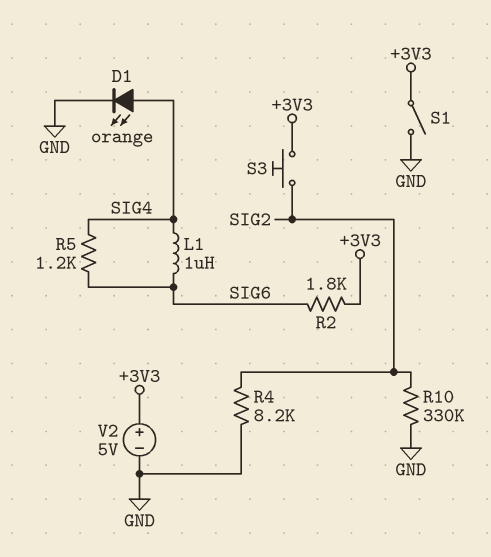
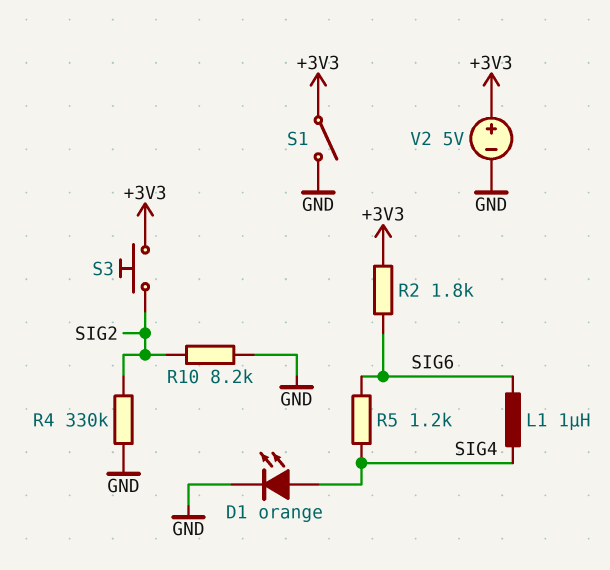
R4: 8.2k (GND, SIG2) -> 330k (GND, SIG2)
R10: 330k (GND, SIG2) -> 8.2k (GND, SIG2)

